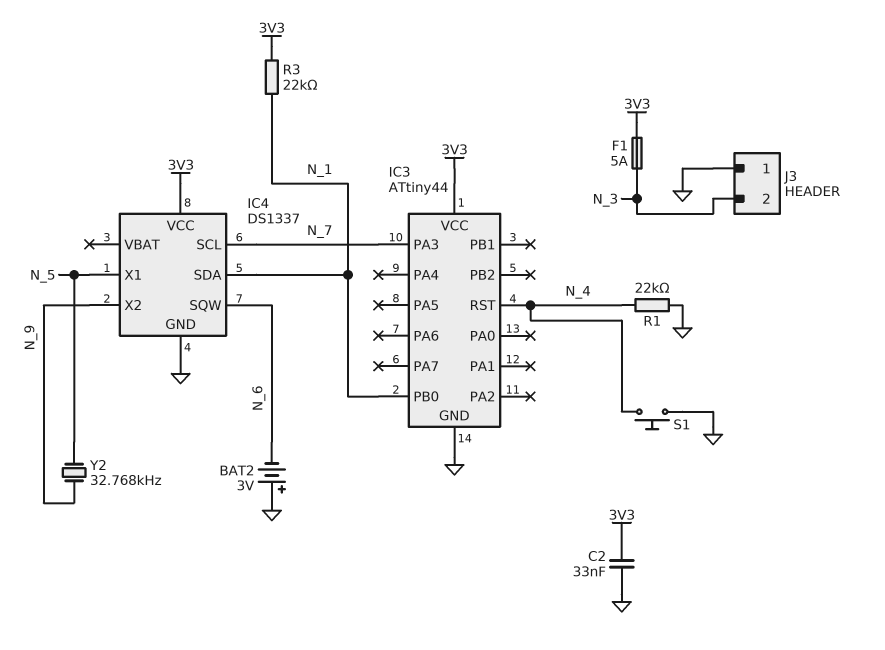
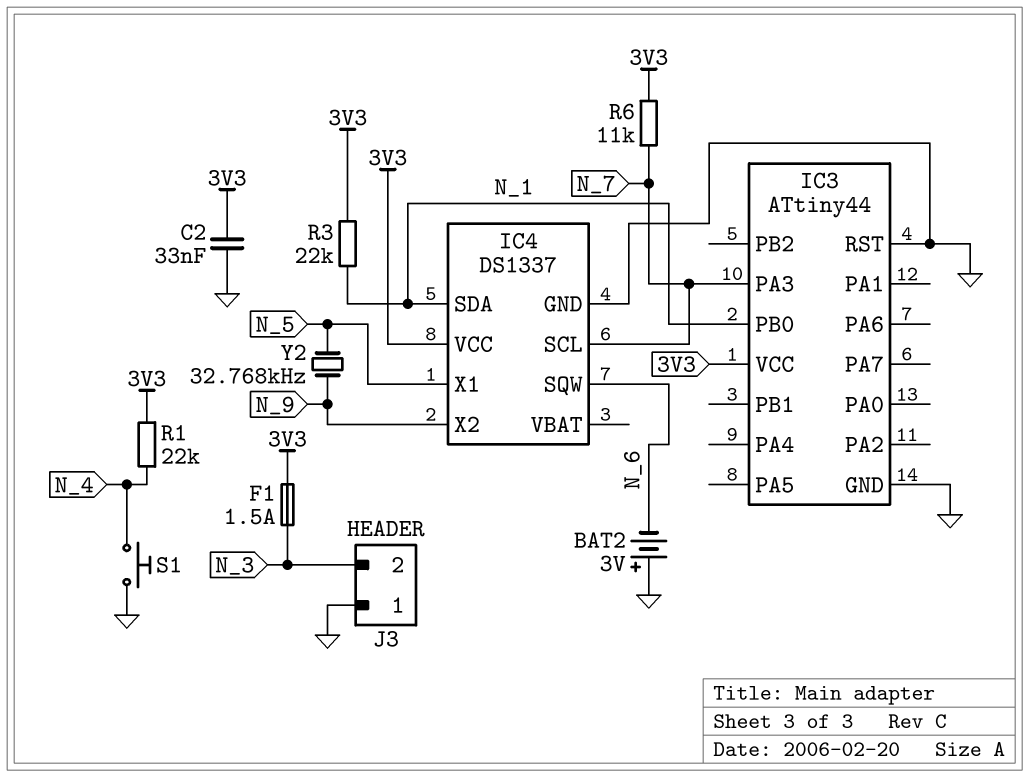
F1: 5A (3V3, N_3) -> 1.5A (3V3, N_3)
IC3 pin RST: N_4 -> GND
R1: 22k (GND, N_4) -> 22k (3V3, N_4)
R6: none -> 11k (3V3, N_7)

